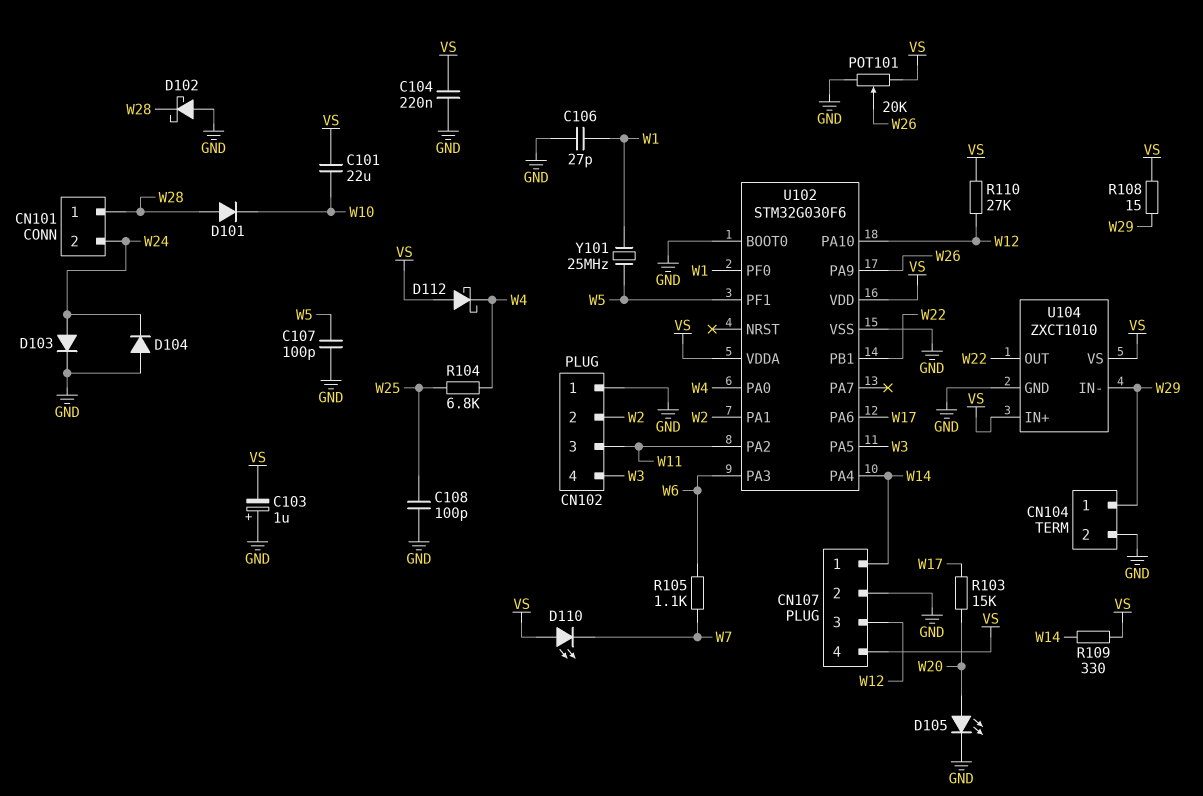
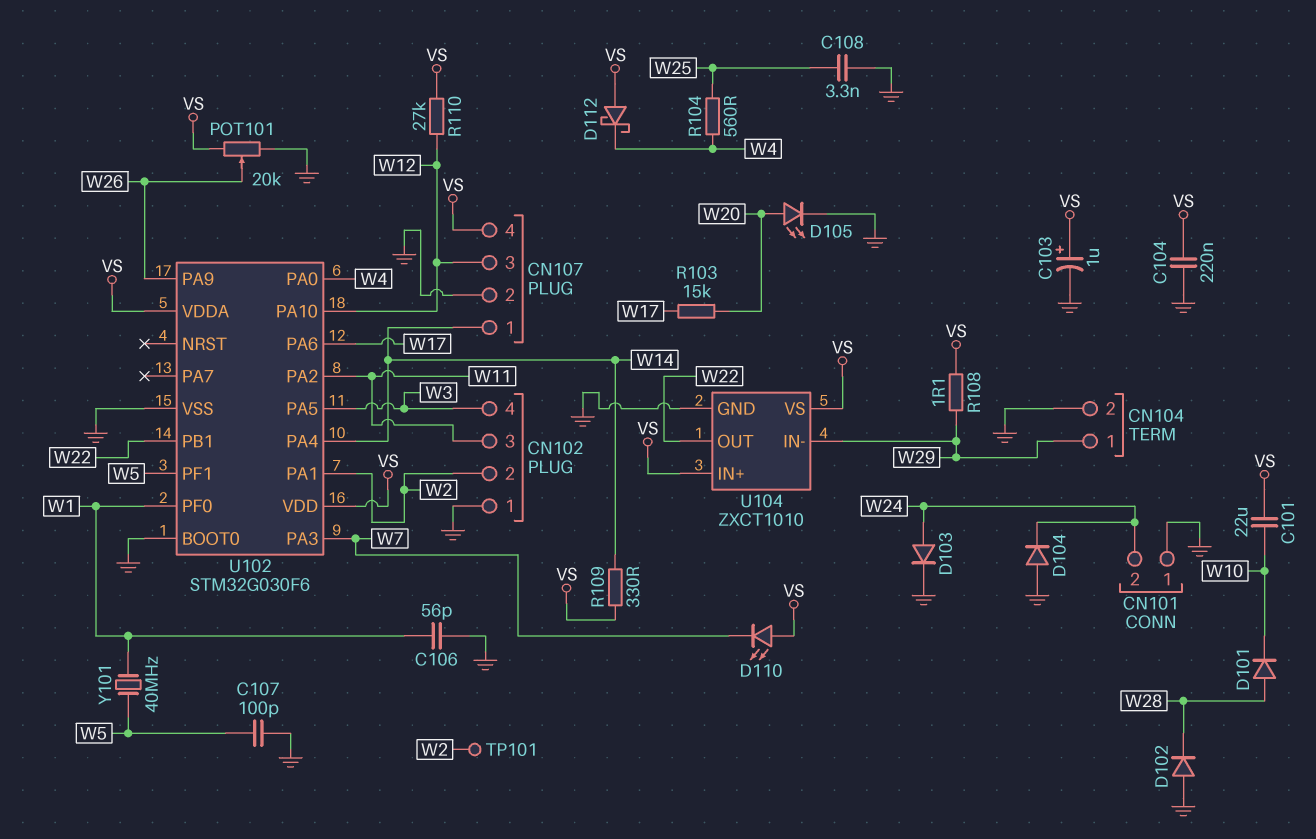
C103: 1uF (plus GND, minus VS) -> 1uF (plus VS, minus GND)
C106: 27pF (GND, W1) -> 56pF (GND, W1)
C108: 100pF (GND, W25) -> 3.3nF (GND, W25)
CN101 pin 1: W28 -> GND
D102: schottky (A GND, K W28) -> diode (A GND, K W28)
R104: 6.8k (W4, W25) -> 560 (W4, W25)
R105: 1.1k (W6, W7) -> none
R108: 15 (VS, W29) -> 1.1 (VS, W29)
TP101: none -> test point (W2)
U102 pin PA3: W6 -> W7
Y101: 25MHz (W1, W5) -> 40MHz (W1, W5)

